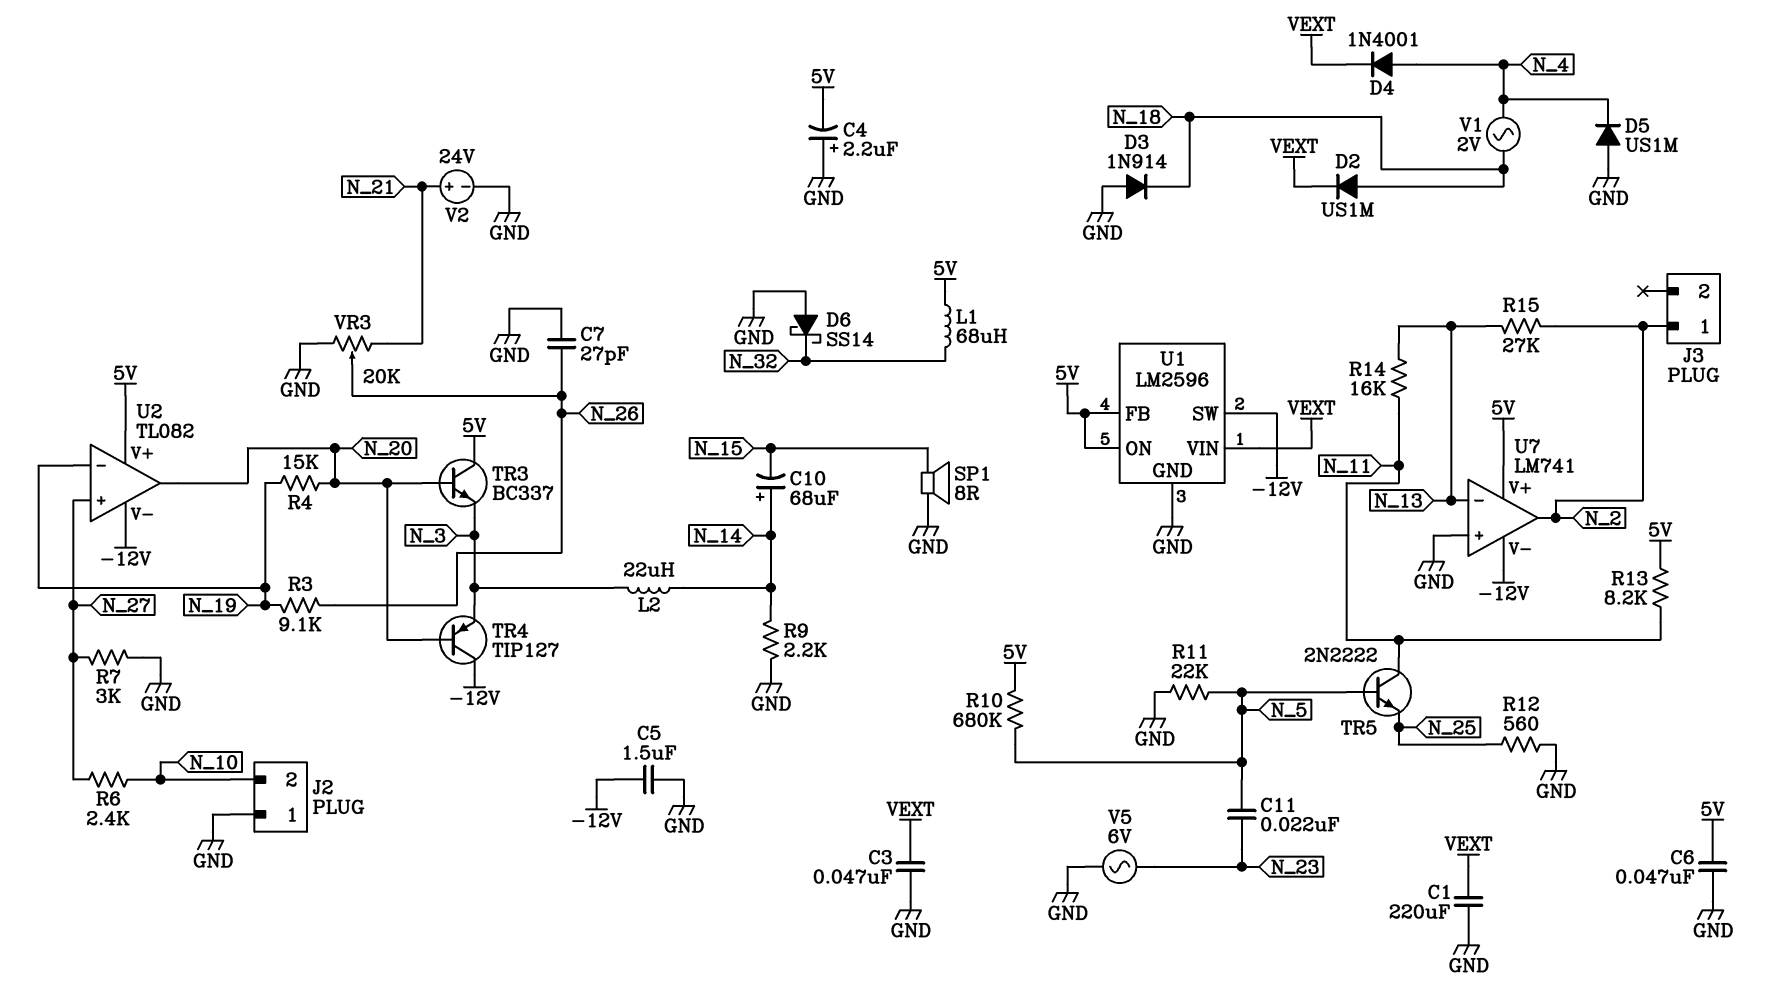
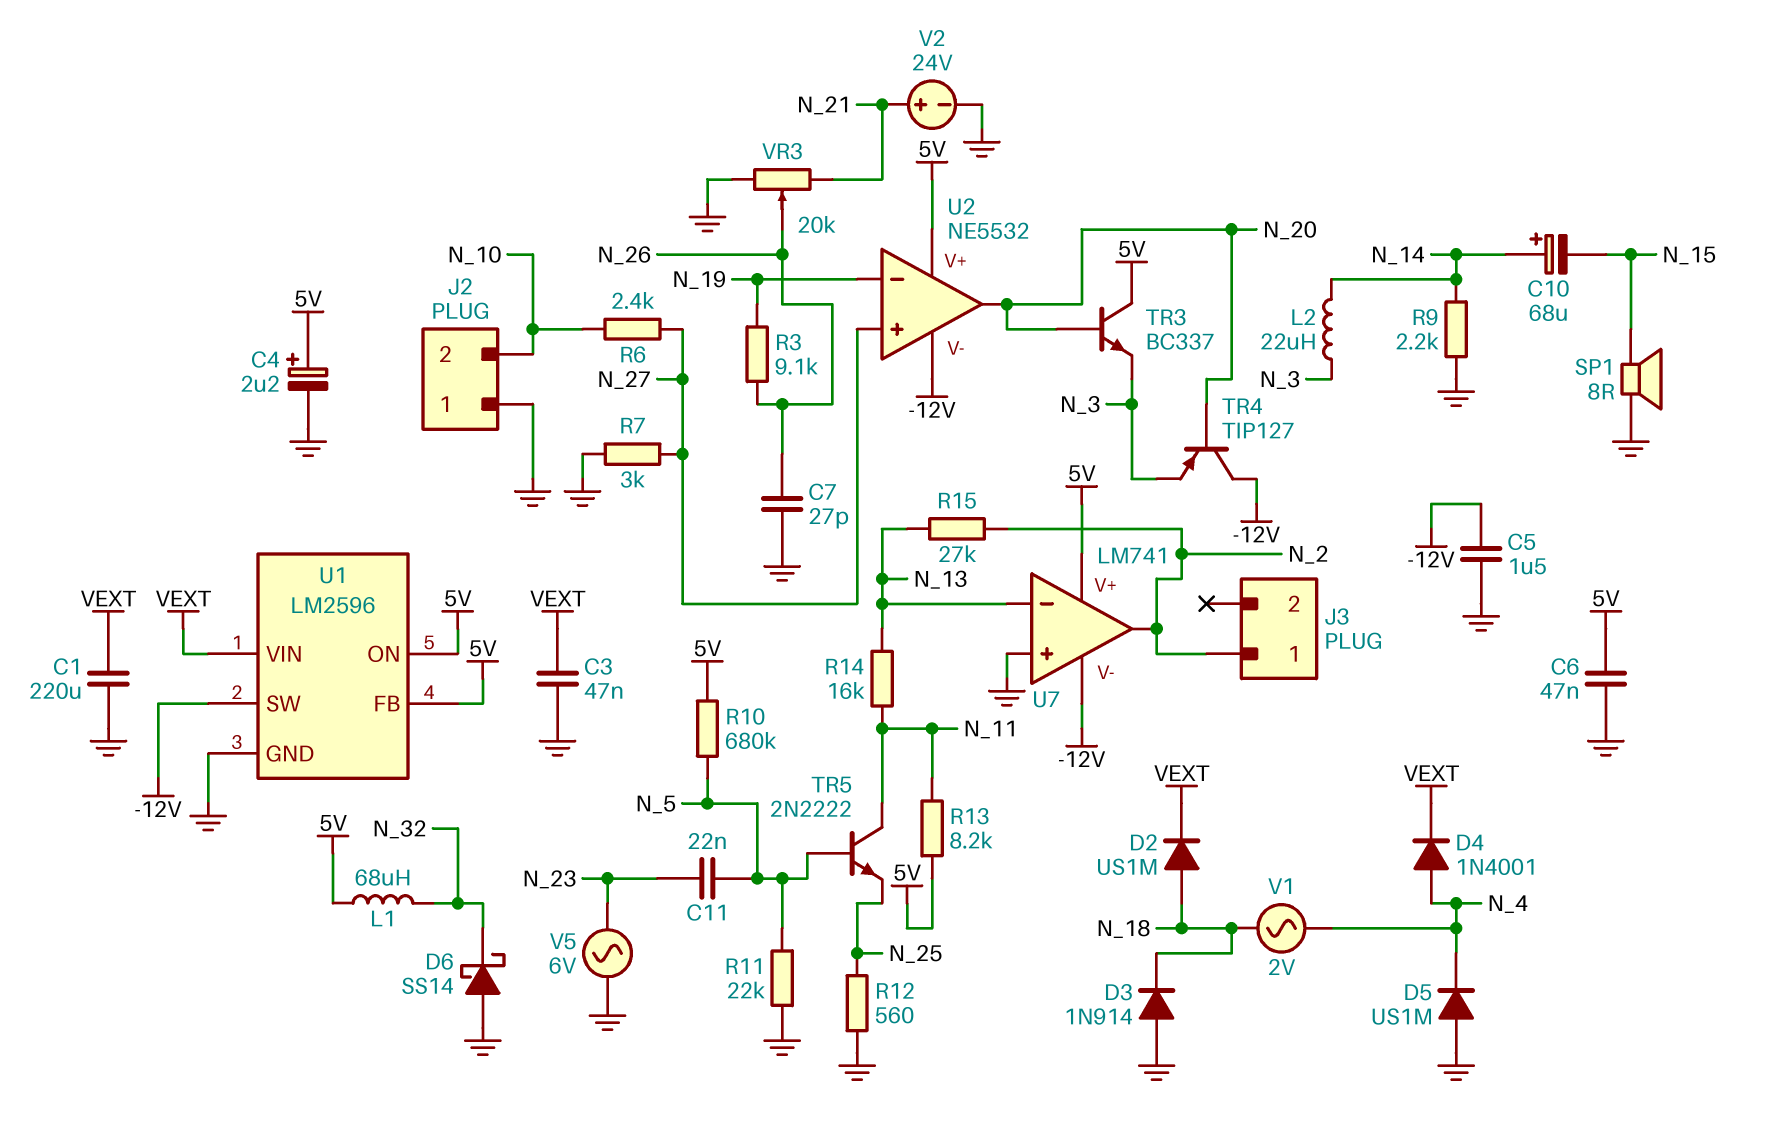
C4: 2.2uF (plus GND, minus 5V) -> 2.2uF (plus 5V, minus GND)
R4: 15k (N_19, N_20) -> none
U2: TL082 -> NE5532

